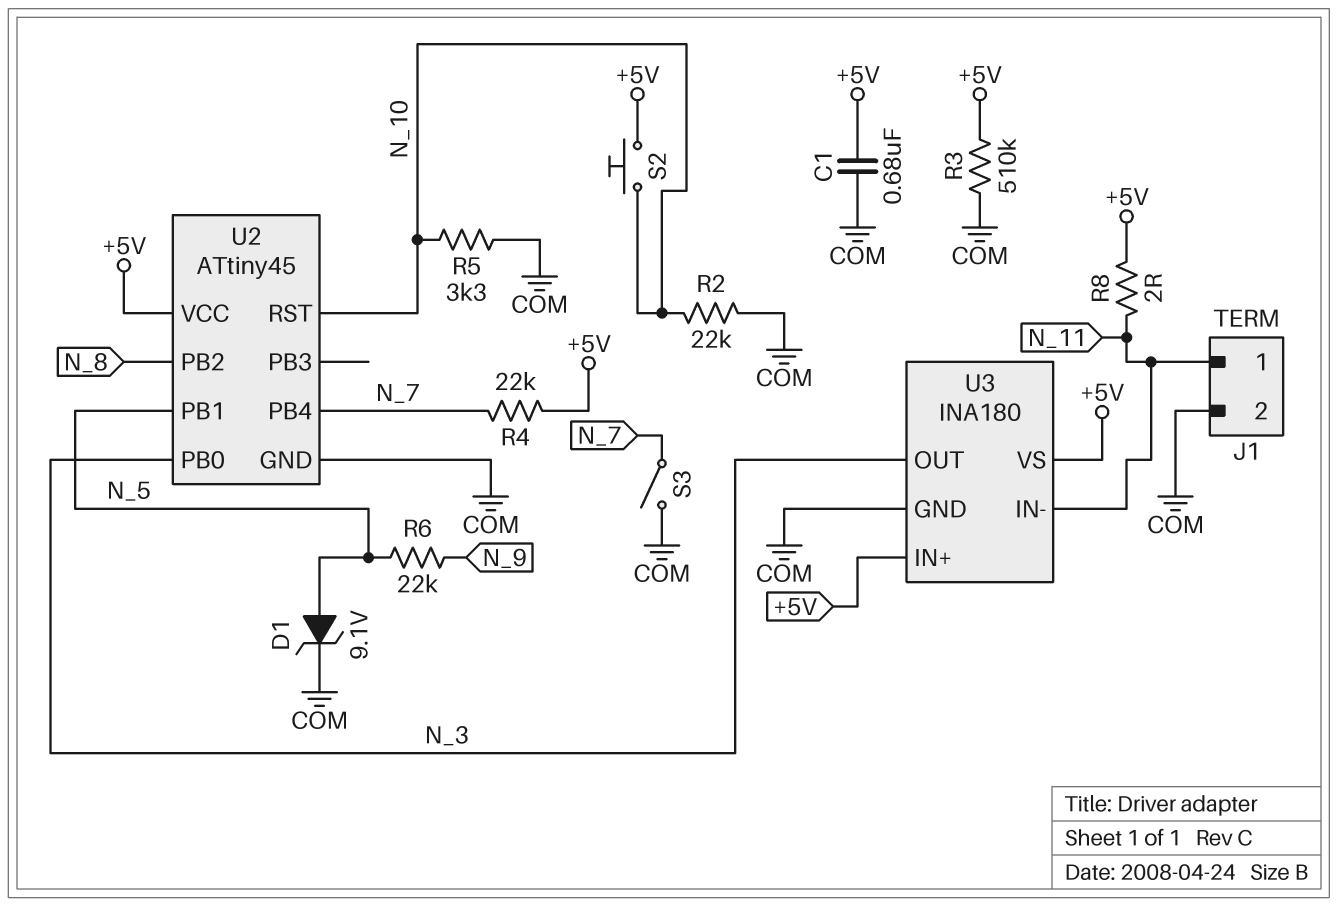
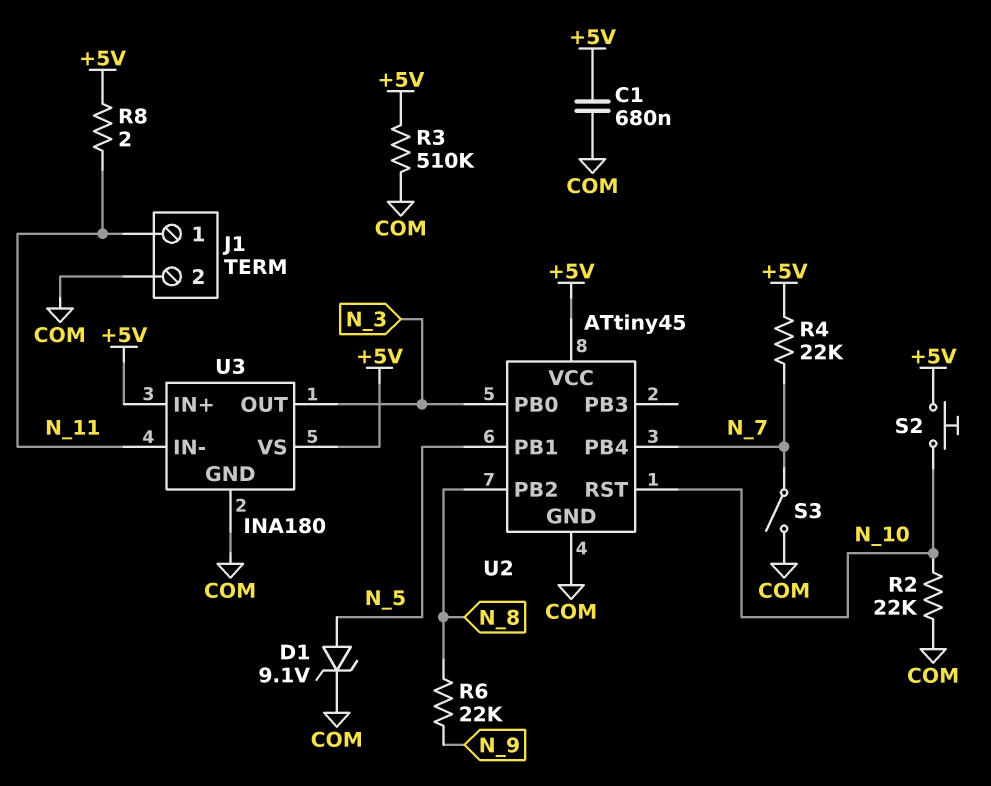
R5: 3.3k (COM, N_10) -> none
R6: 22k (N_5, N_9) -> 22k (N_8, N_9)

